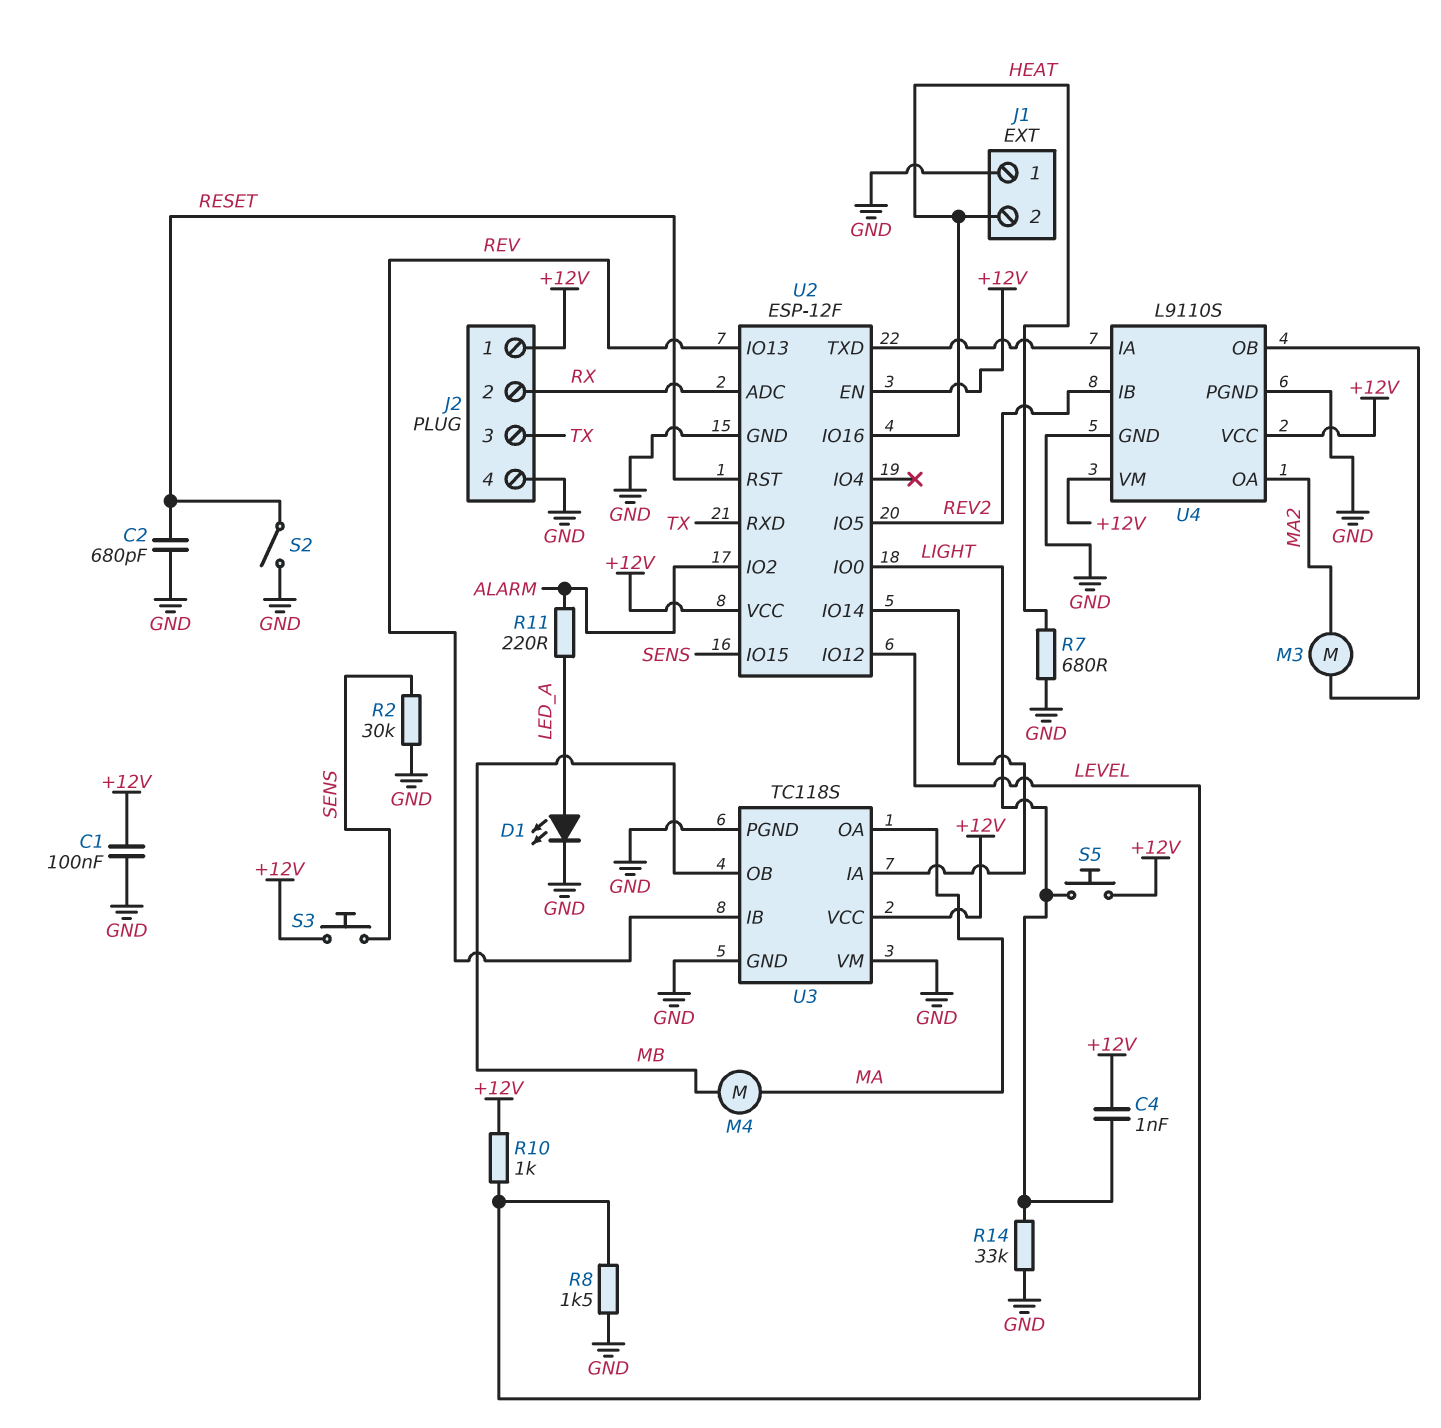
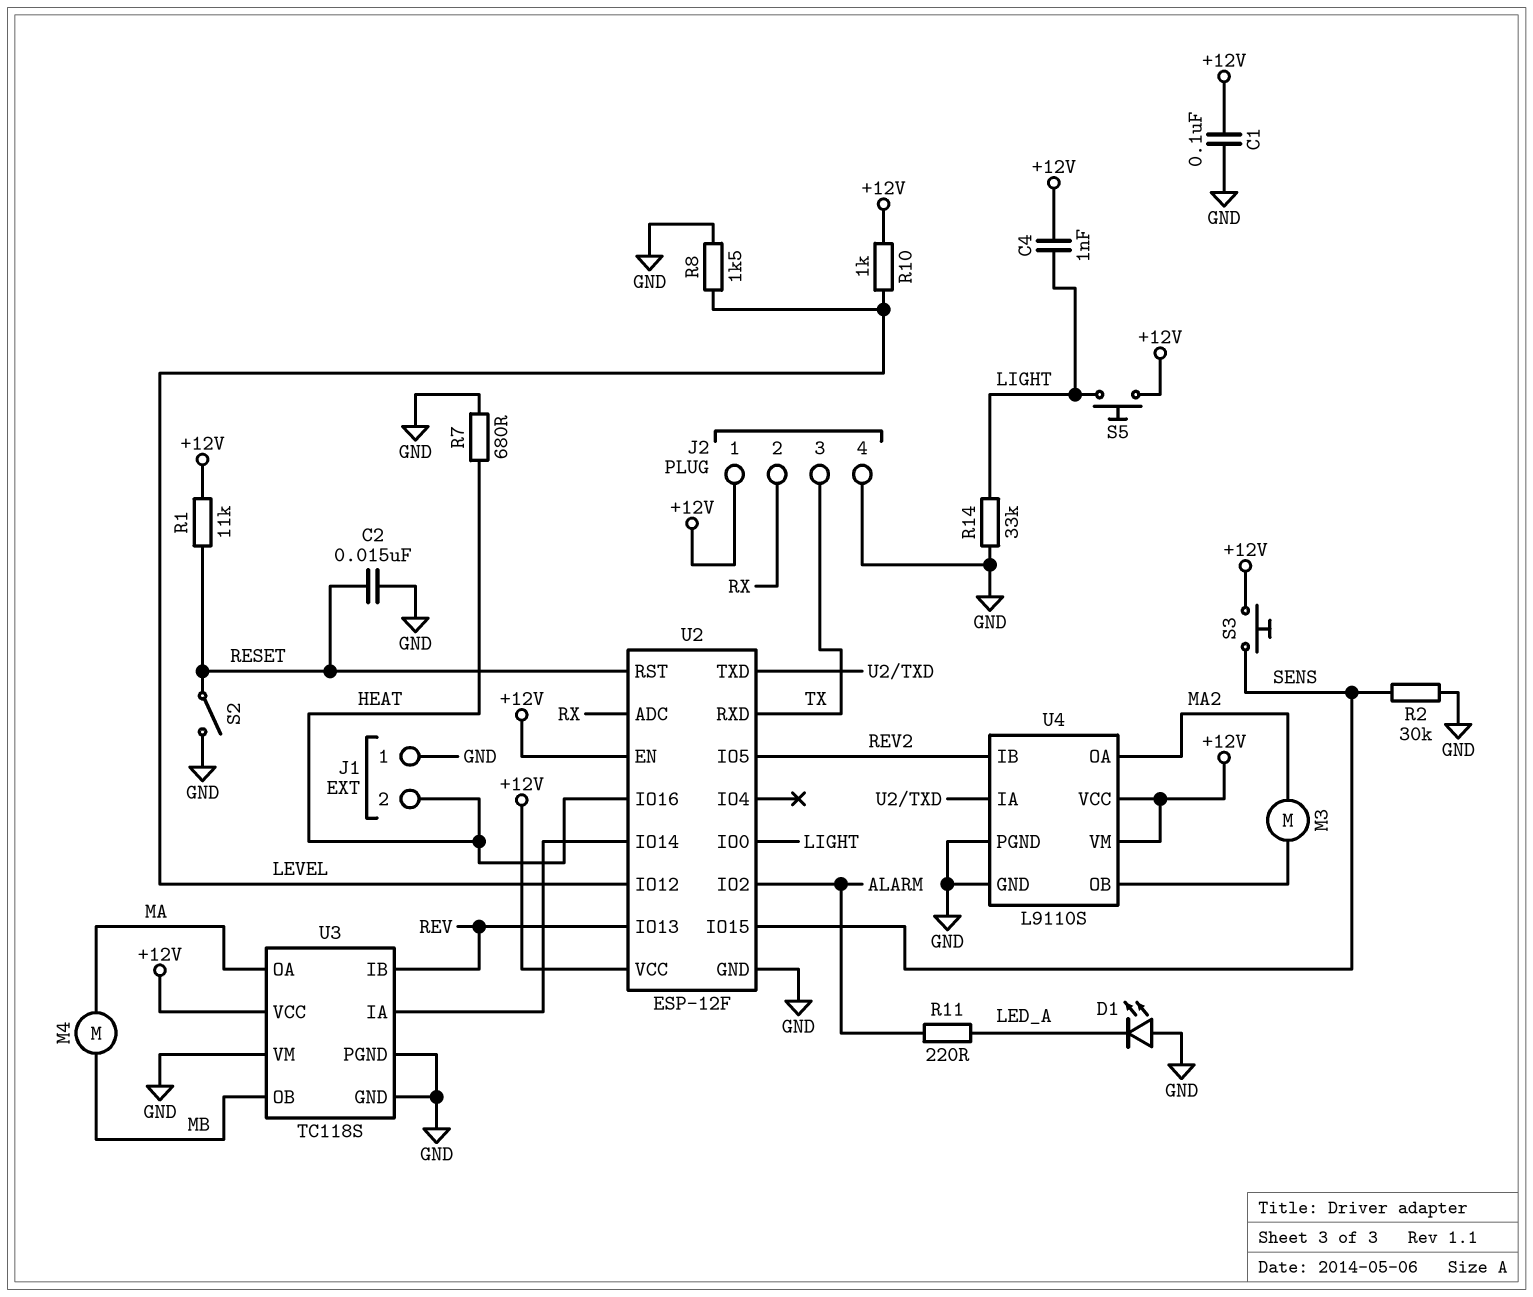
C2: 680pF (GND, RESET) -> 15nF (GND, RESET)
D1: LED (A LED_A, K GND) -> LED (A GND, K LED_A)
R1: none -> 11k (+12V, RESET)

